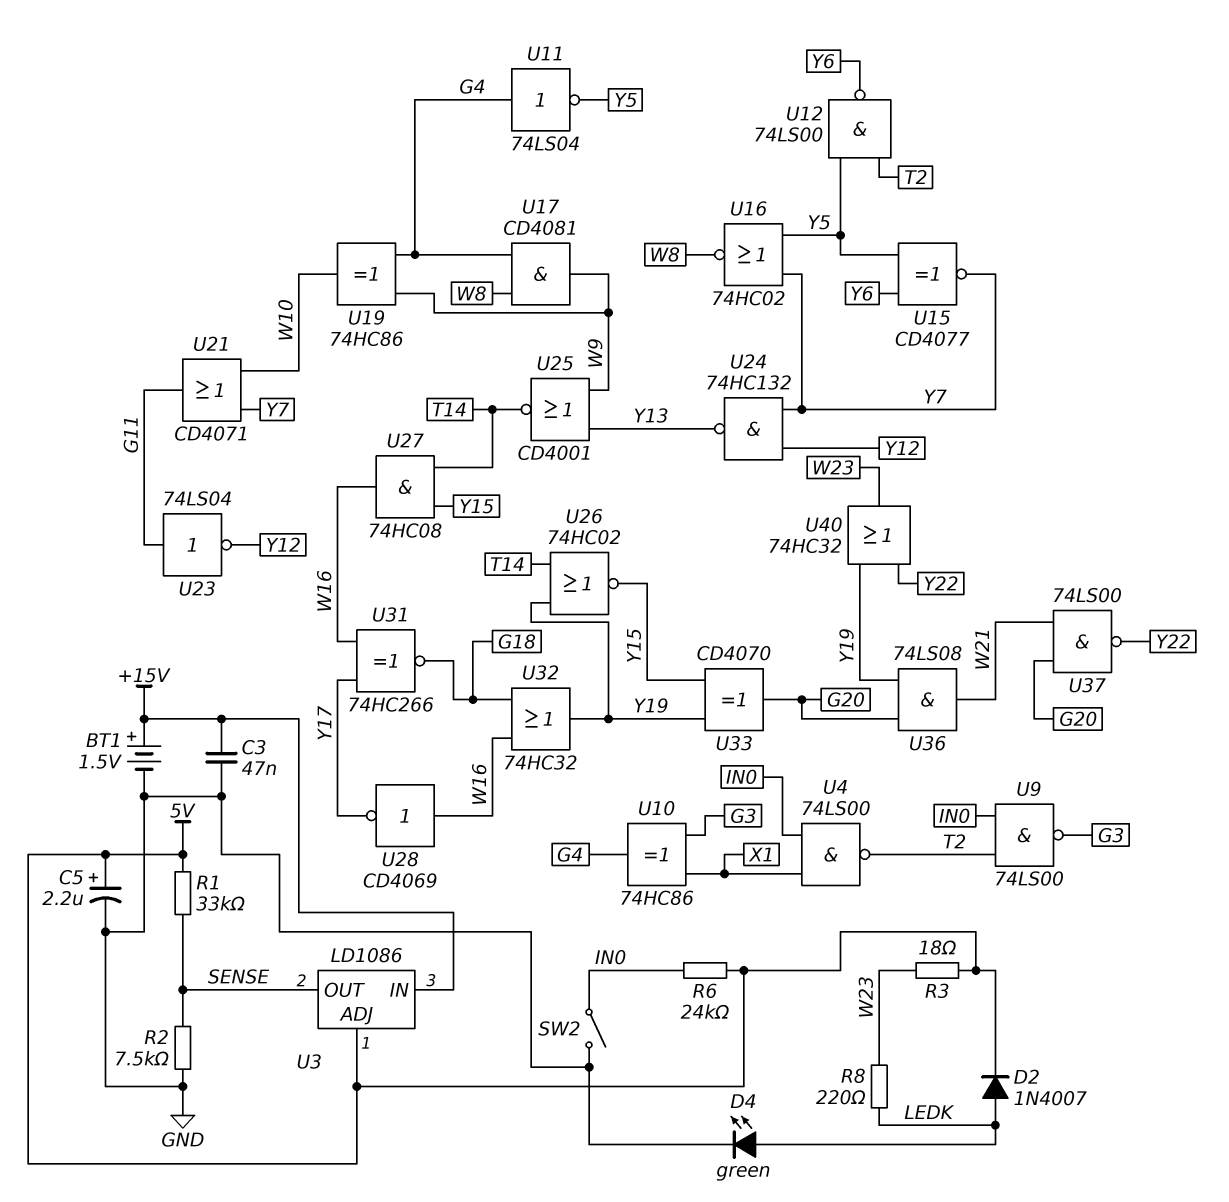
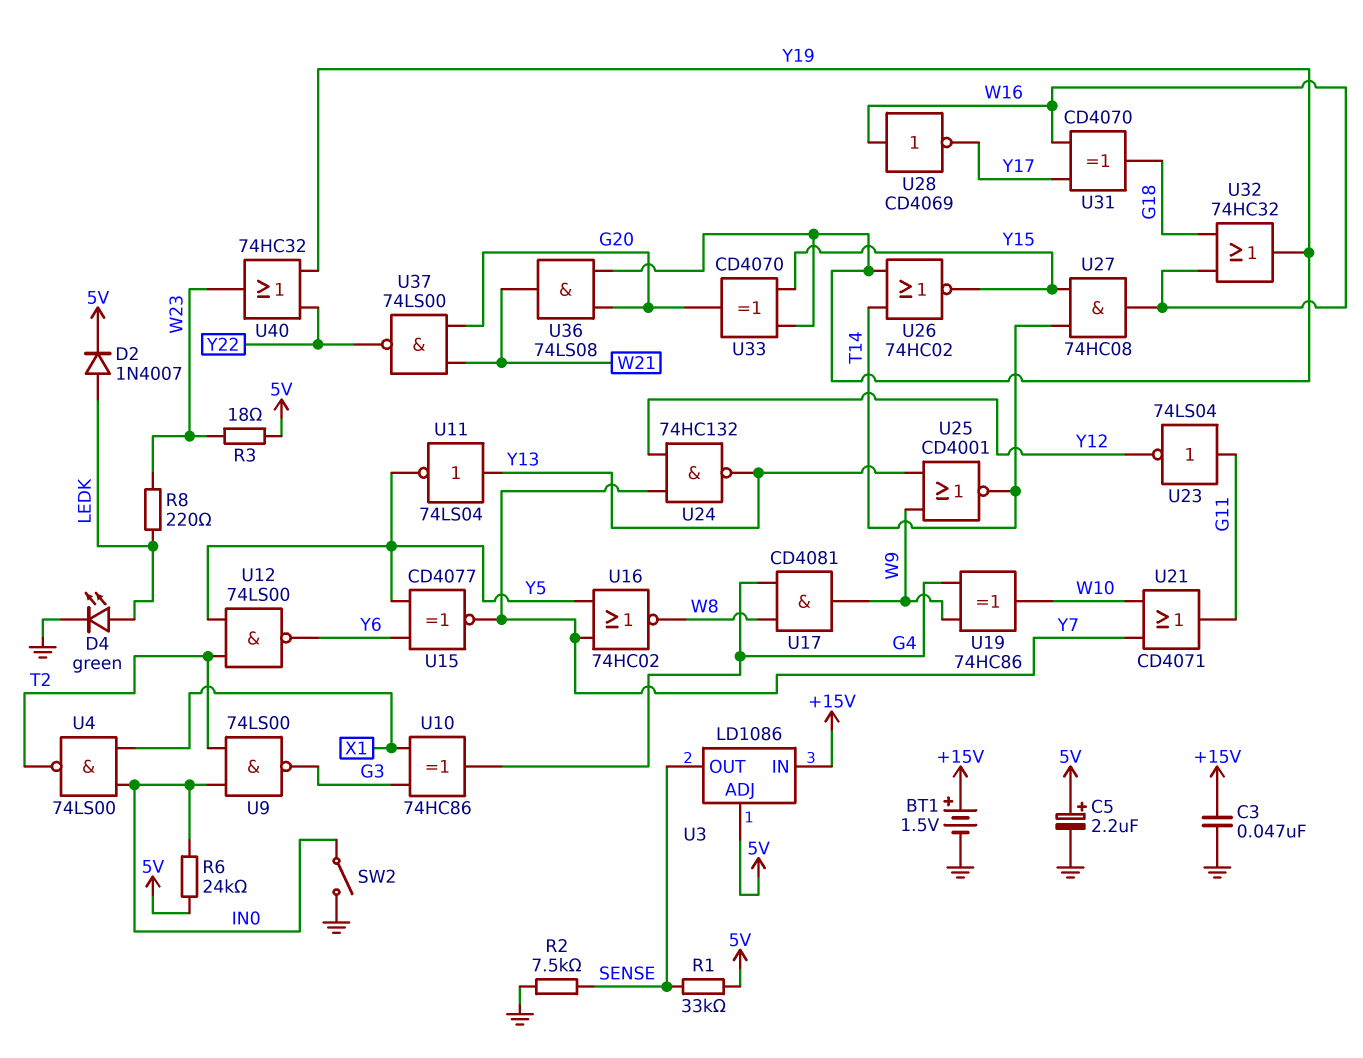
U11: NOT 74LS04 (in G4, out Y5) -> NOT 74LS04 (in Y13, out Y5)
U31: XNOR 74HC266 (in W16, in Y17, out G18) -> XOR CD4070 (in W16, in Y17, out G18)

